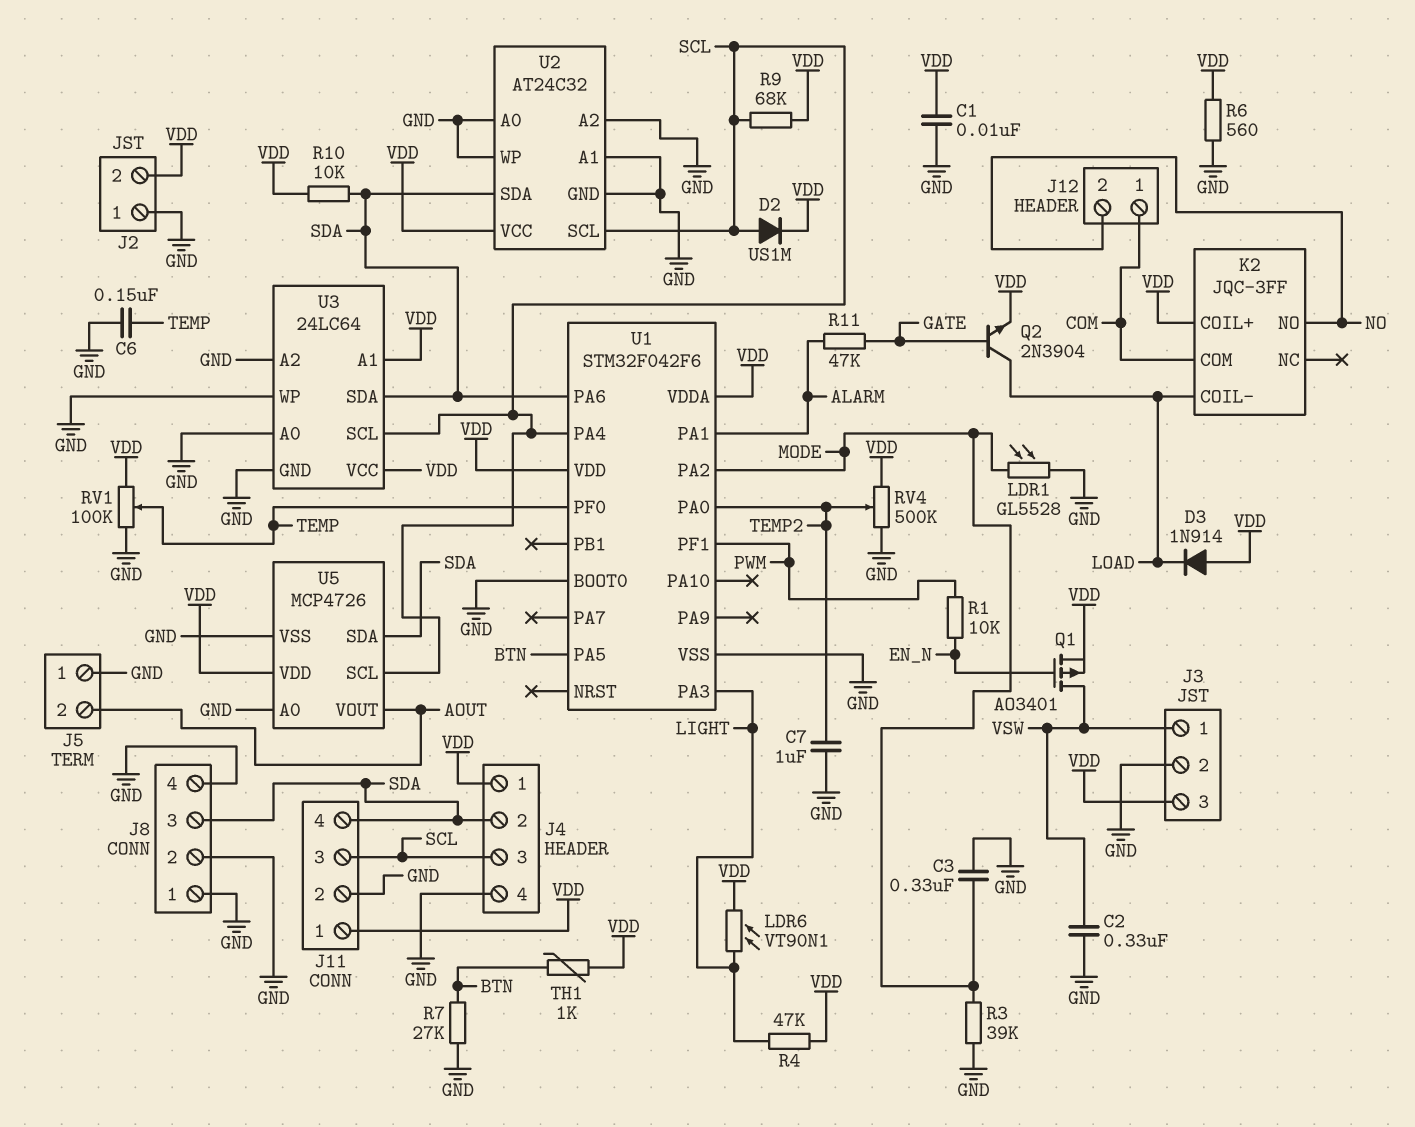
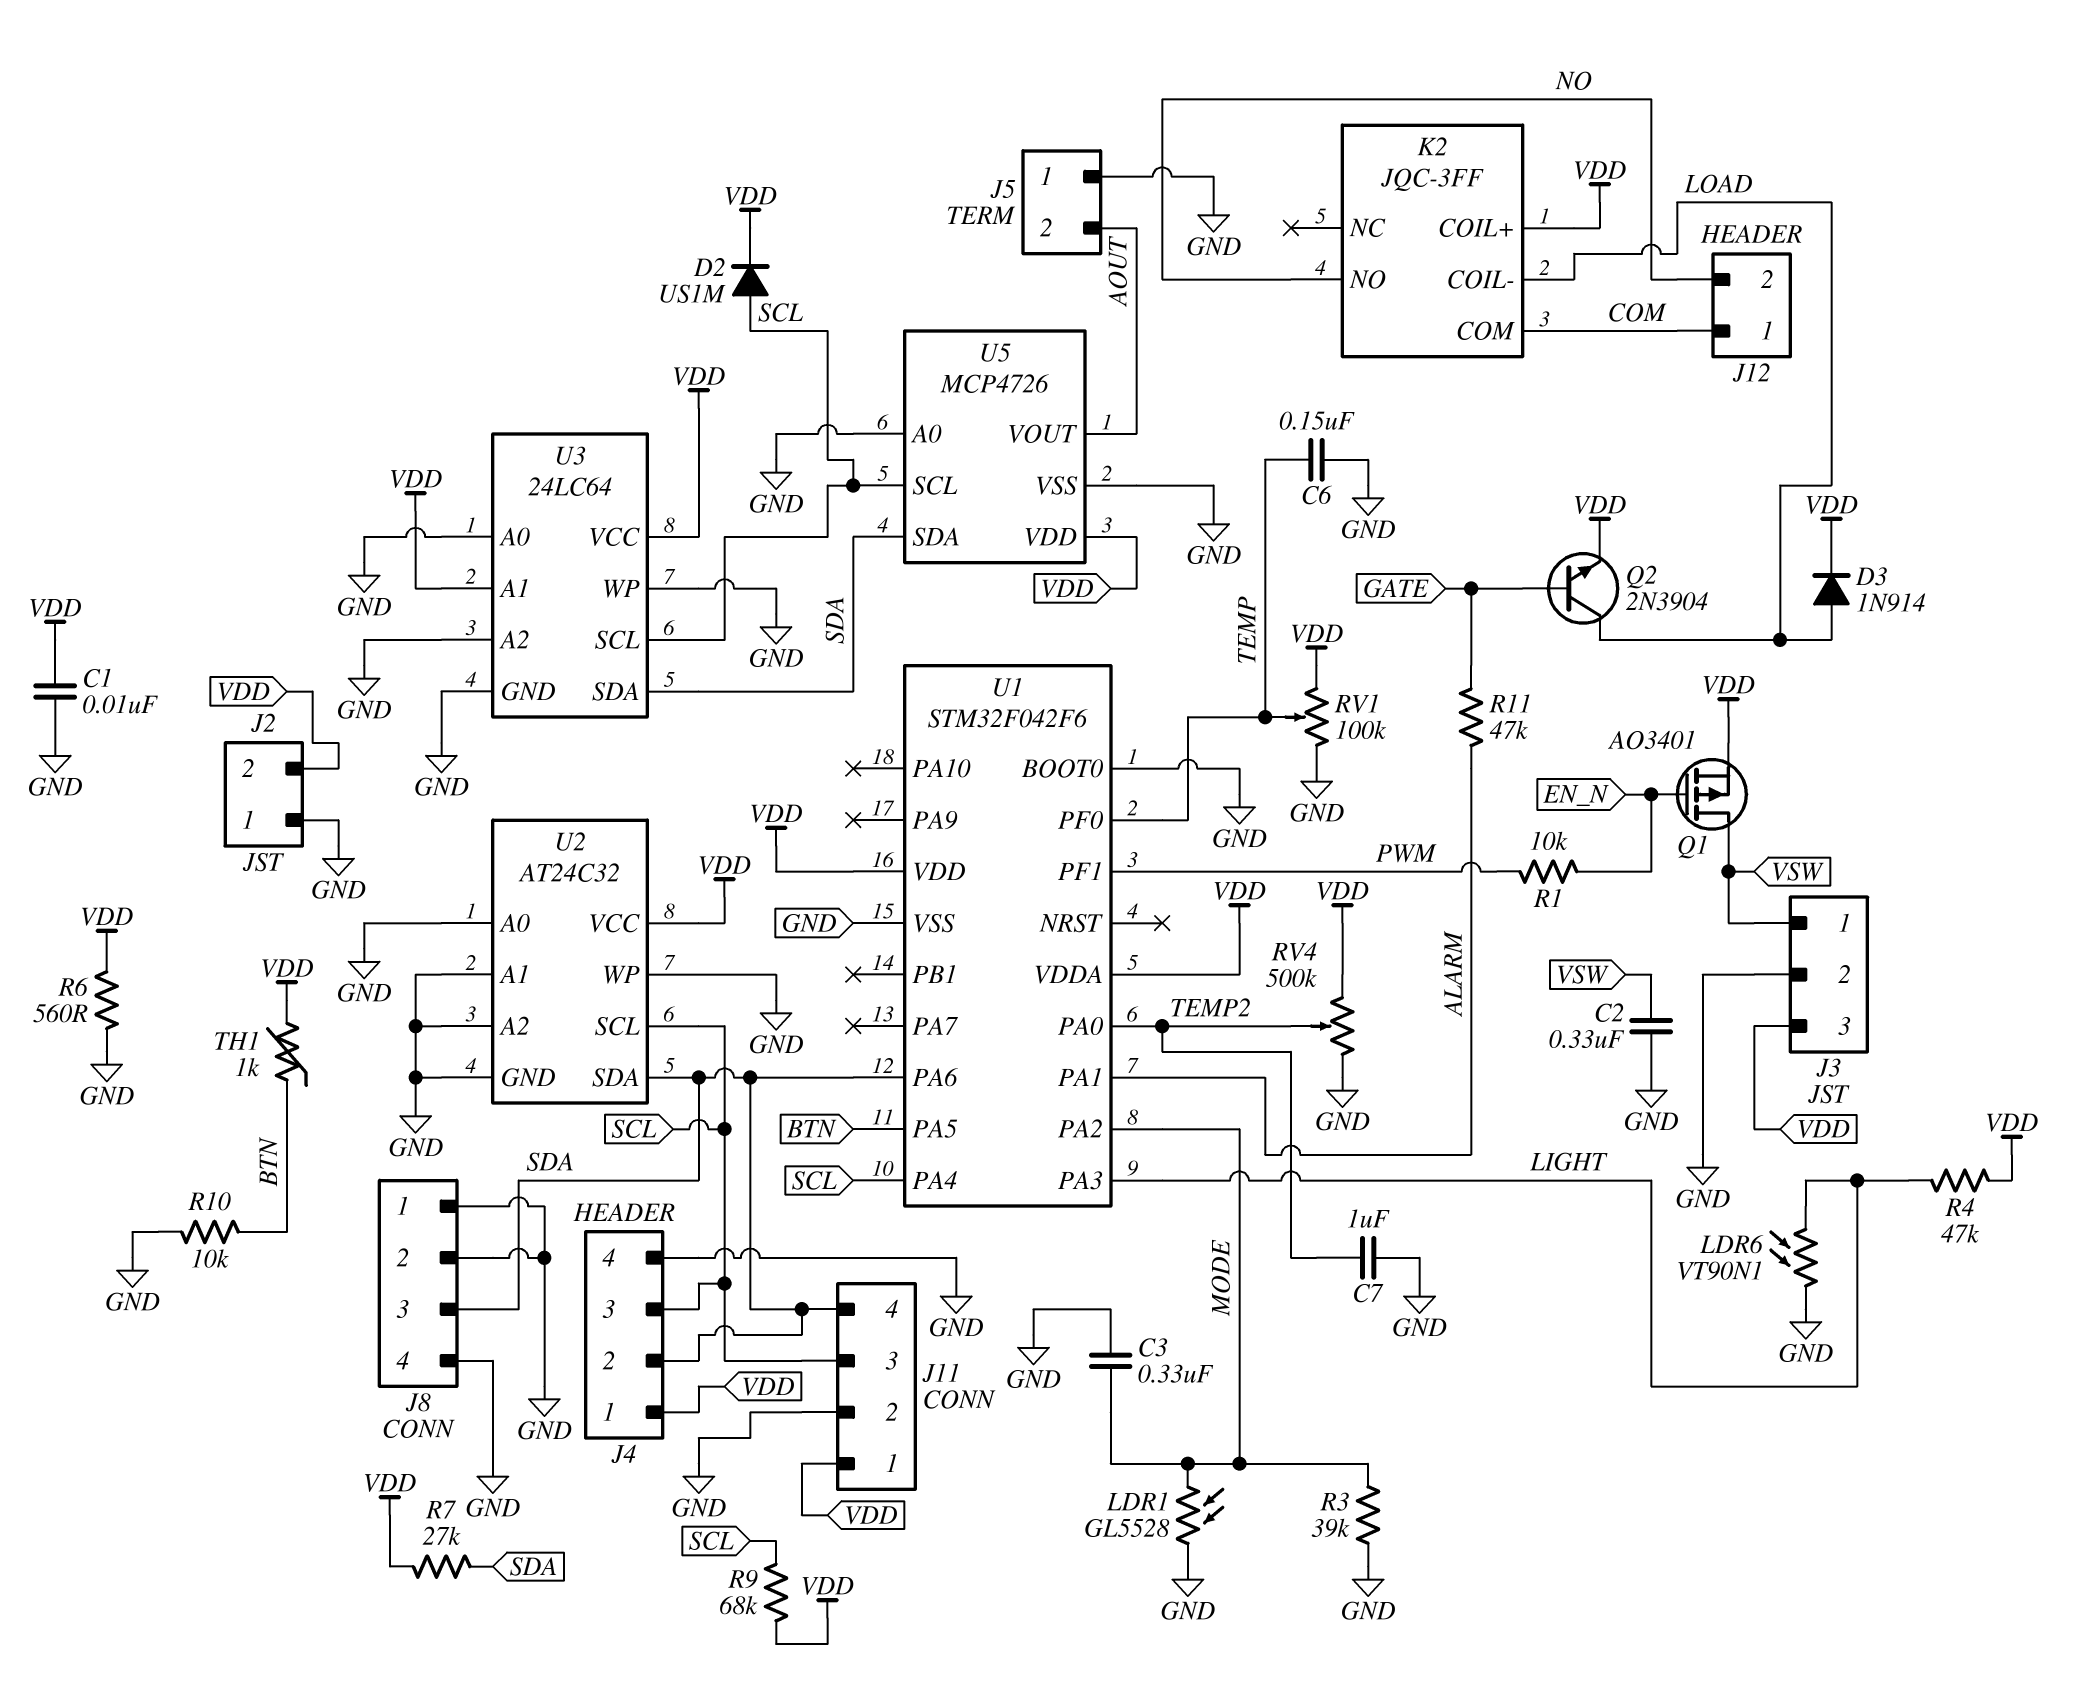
D3: diode 1N914 (A VDD, K LOAD) -> diode 1N914 (A LOAD, K VDD)
LDR6: VT90N1 (LIGHT, VDD) -> VT90N1 (GND, LIGHT)
R7: 27k (BTN, GND) -> 27k (SDA, VDD)
R10: 10k (SDA, VDD) -> 10k (BTN, GND)

